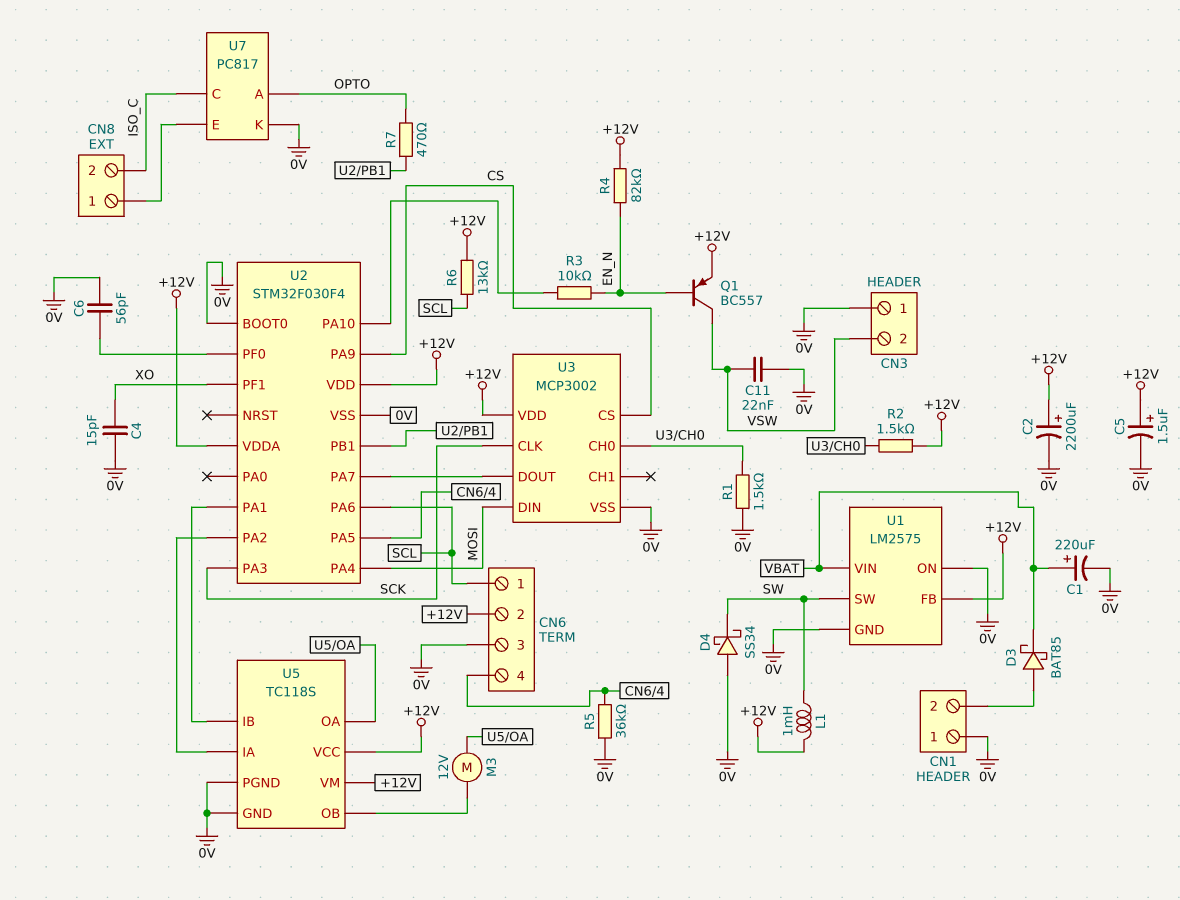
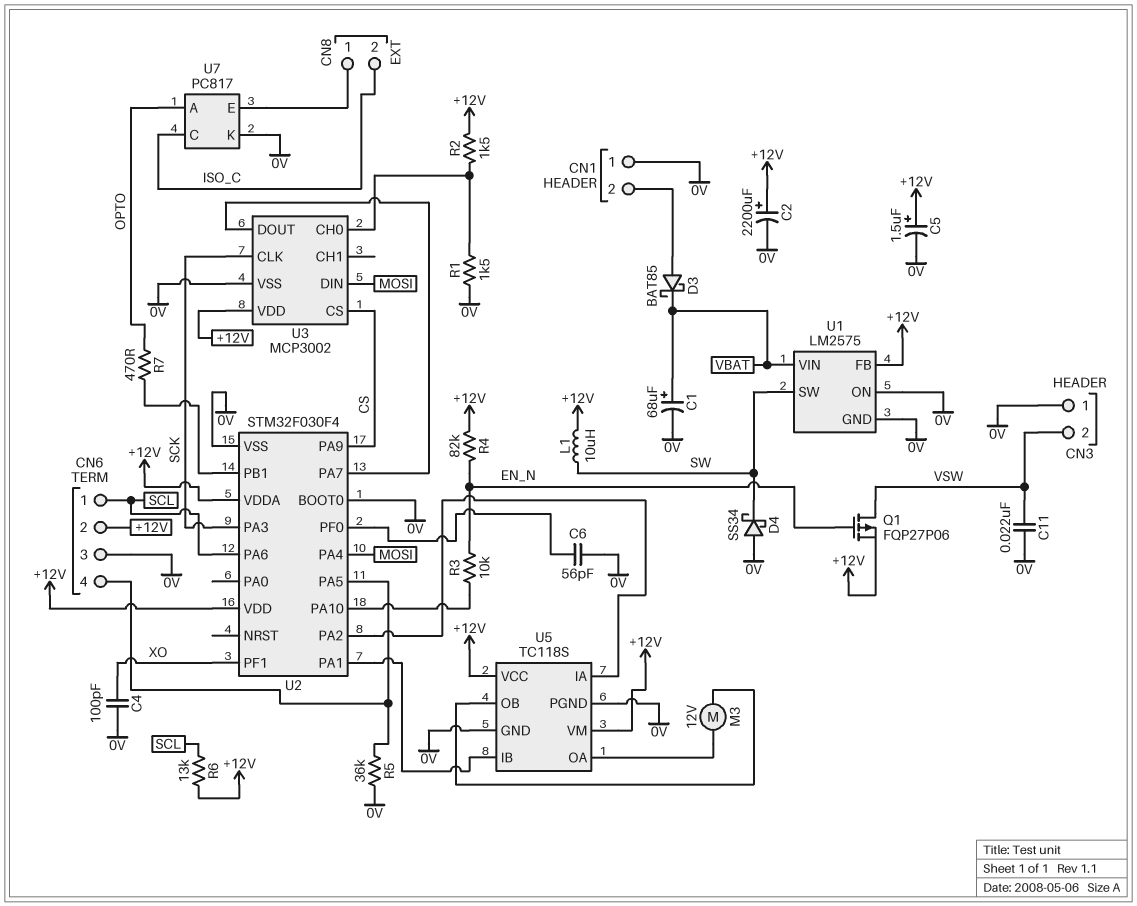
C1: 220uF (plus VBAT, minus 0V) -> 68uF (plus VBAT, minus 0V)
C4: 15pF (0V, XO) -> 100pF (0V, XO)
L1: 1mH (+12V, SW) -> 10uH (+12V, SW)
Q1: PNP BC557 (B EN_N, C VSW, E +12V) -> PMOS FQP27P06 (G EN_N, D VSW, S +12V)

